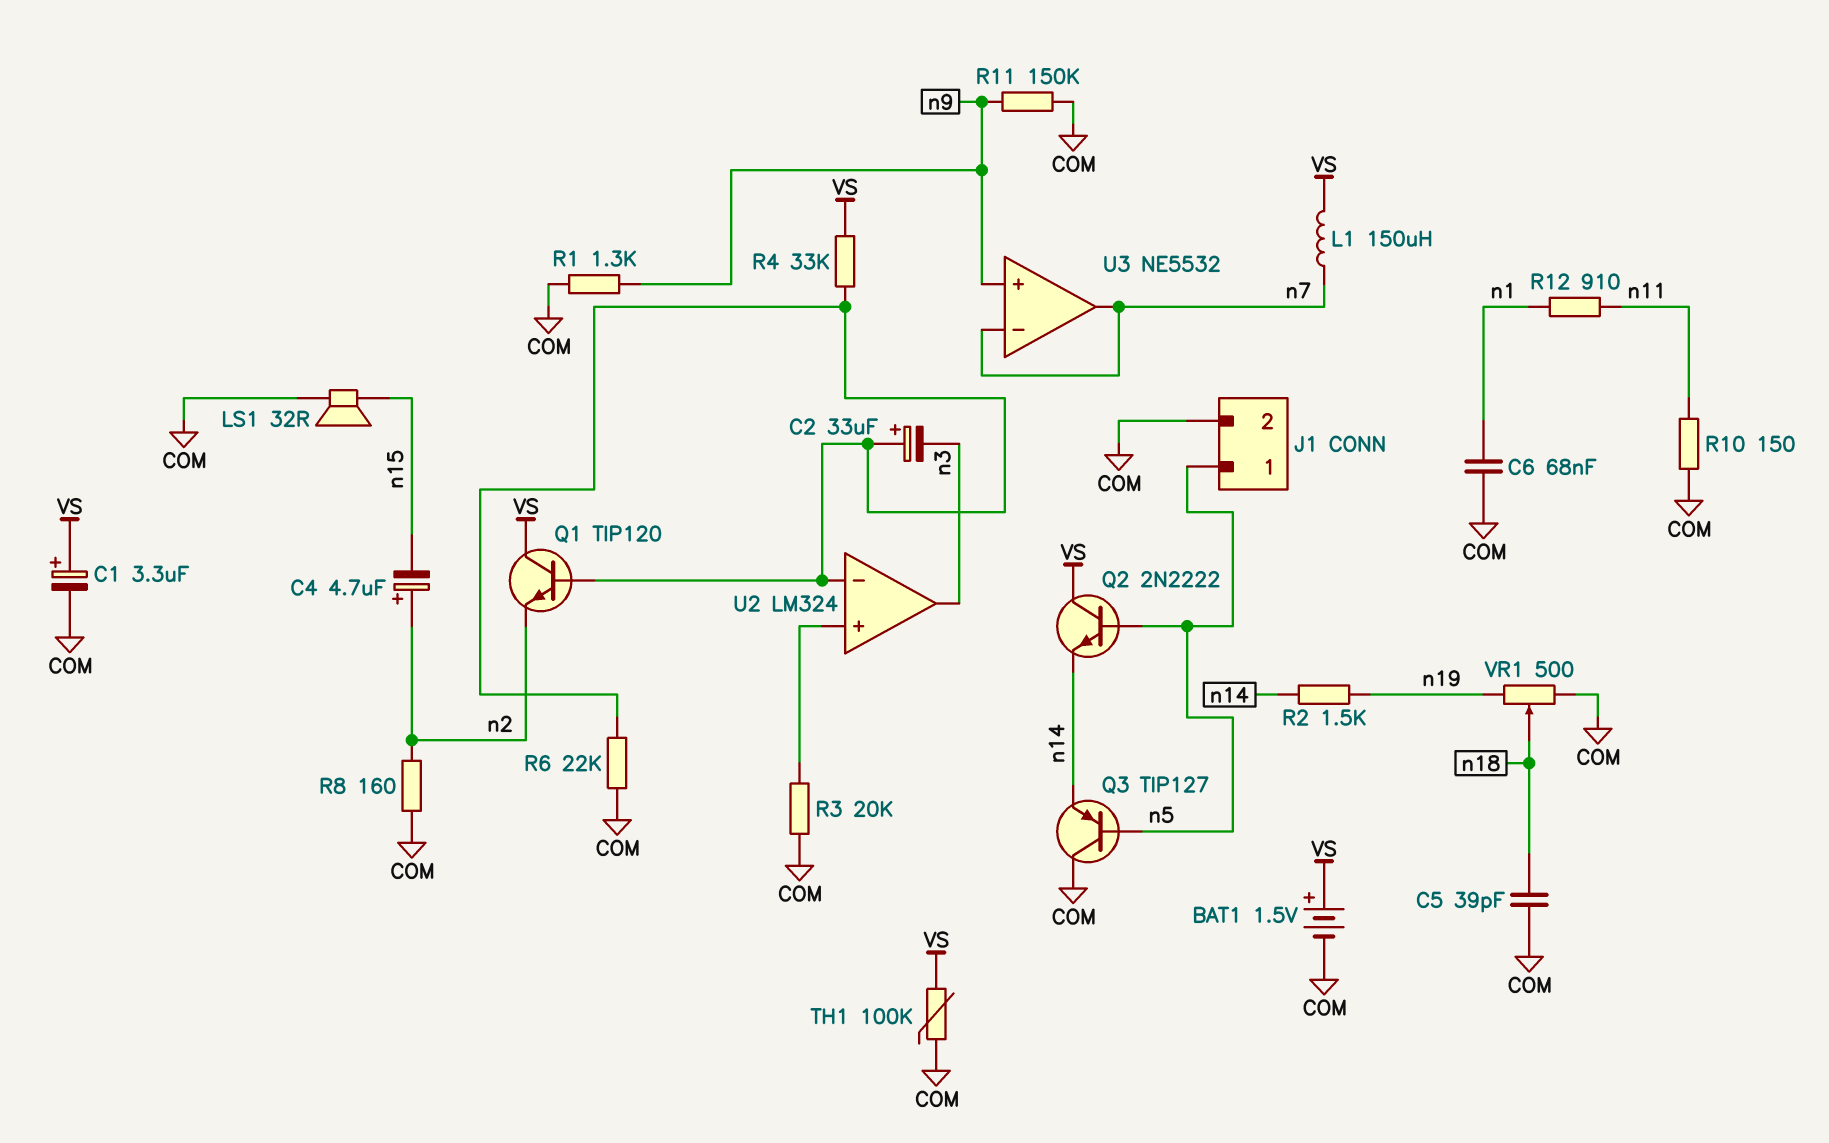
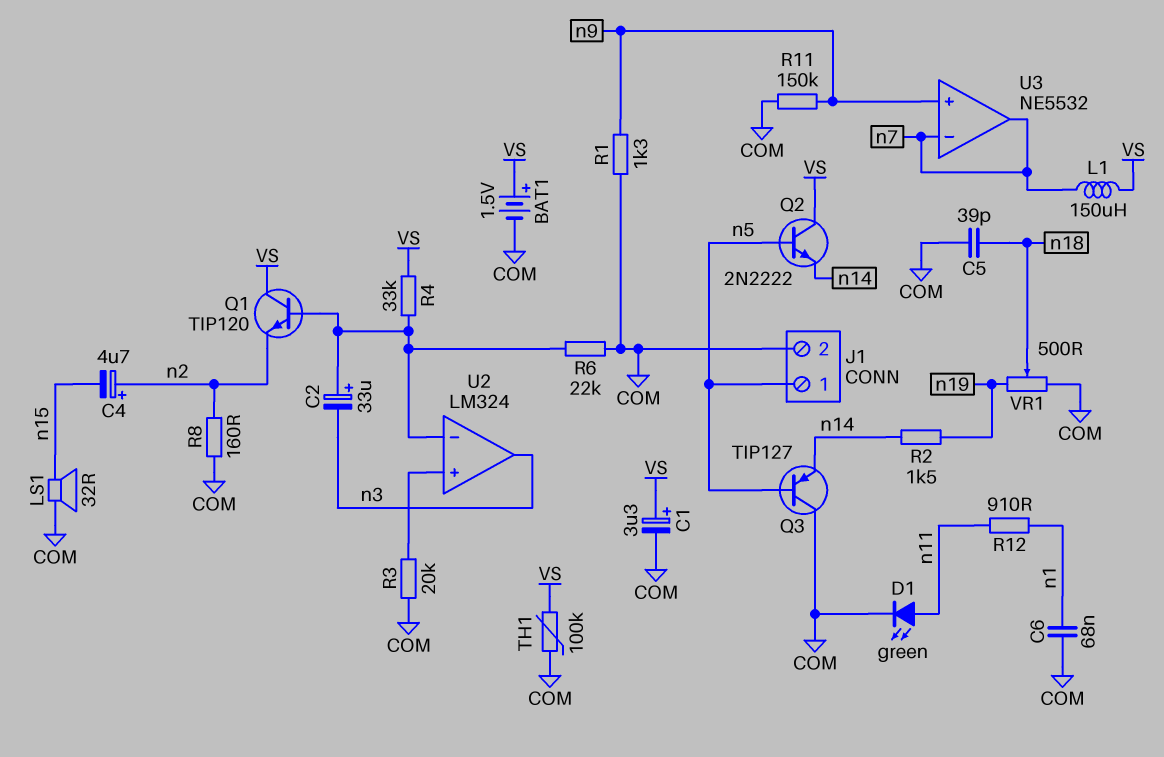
D1: none -> LED green (A n11, K COM)
R10: 150 (COM, n11) -> none

